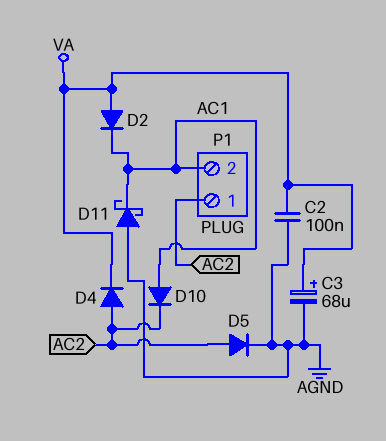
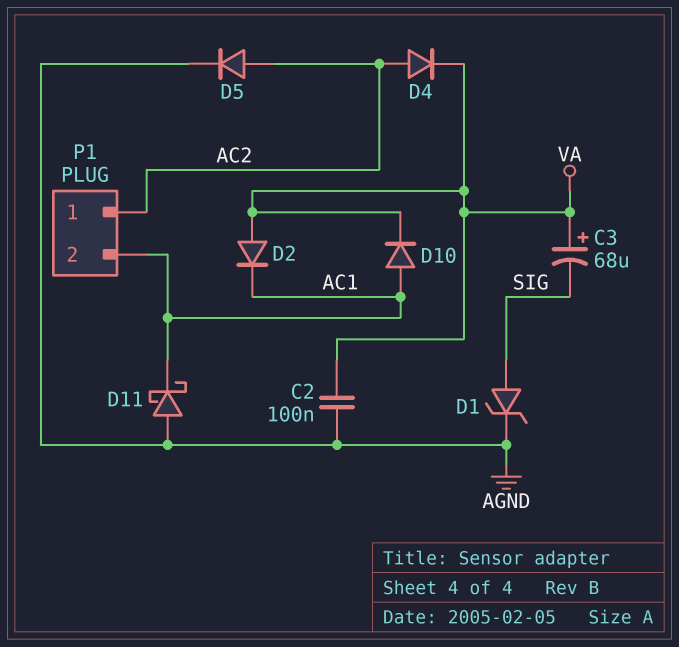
C3: 68uF (plus VA, minus AGND) -> 68uF (plus VA, minus SIG)
D1: none -> zener (A SIG, K AGND)
D10: diode (A AC1, K AC2) -> diode (A AC1, K VA)

